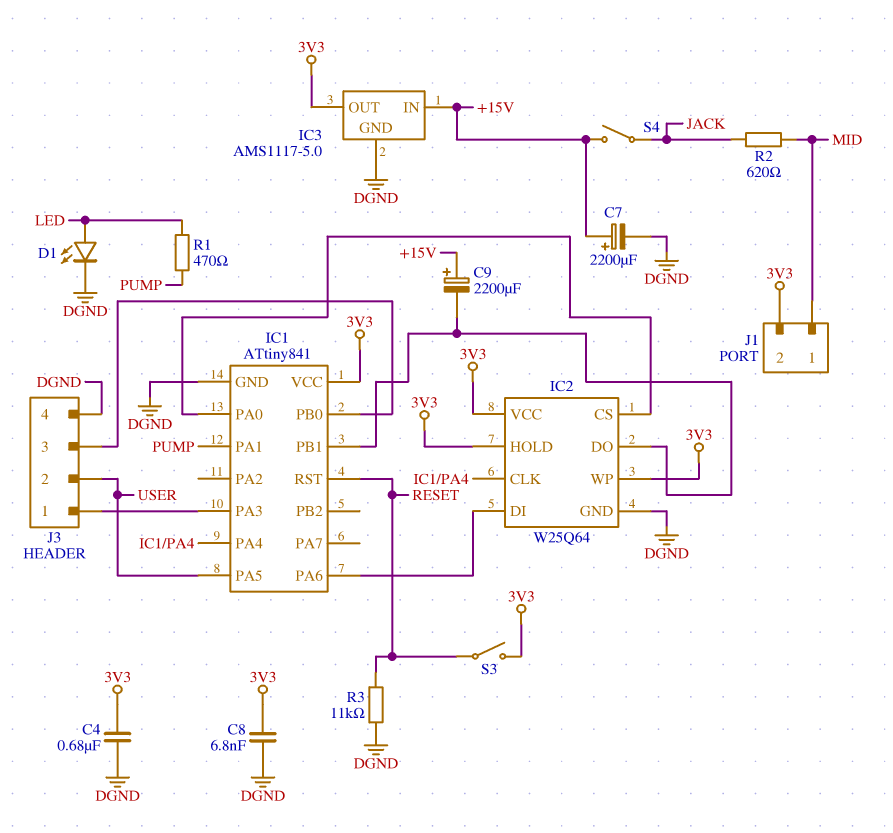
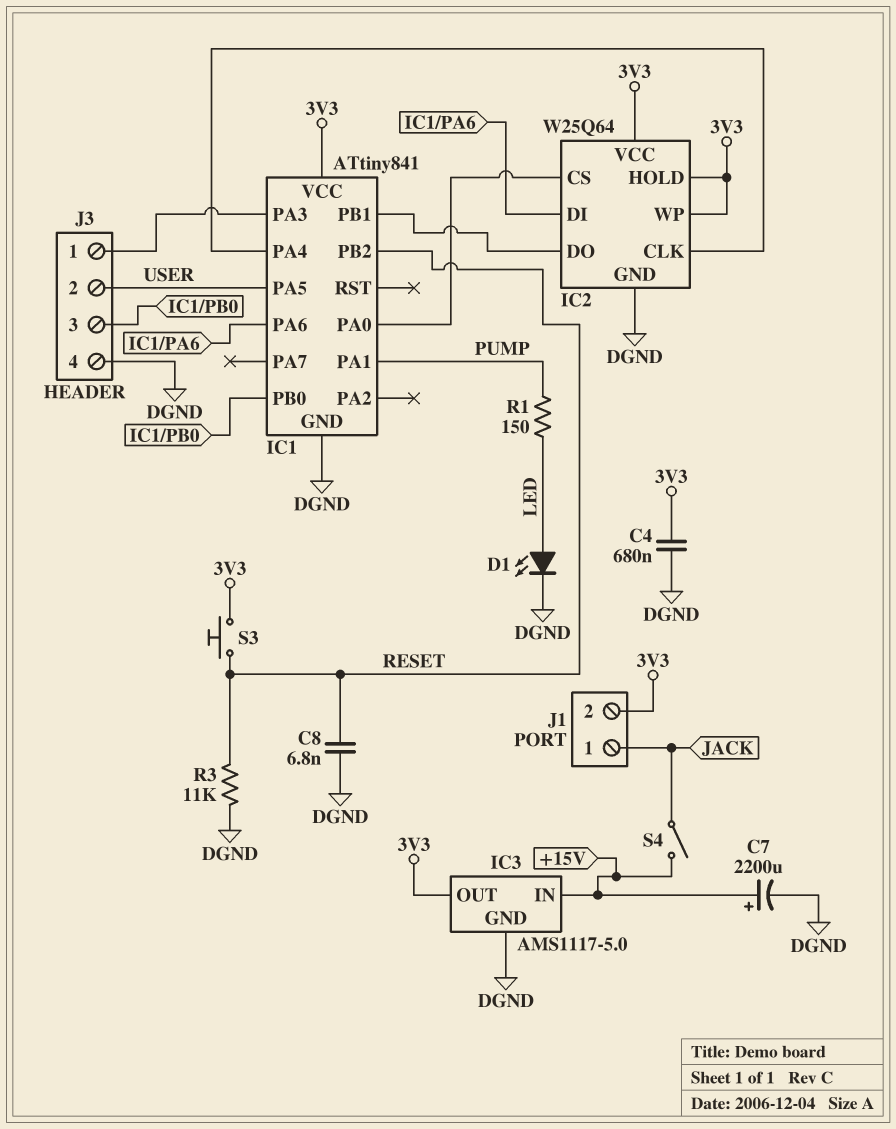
C8: 6.8nF (3V3, DGND) -> 6.8nF (DGND, RESET)
C9: 2200uF (plus +15V, minus IC1/PB1) -> none
IC1 pin PB2: none -> RESET
IC1 pin RST: RESET -> none
J1 pin 1: MID -> JACK
R1: 470 (LED, PUMP) -> 150 (LED, PUMP)
R2: 620 (JACK, MID) -> none
S3: switch (3V3, RESET) -> button (3V3, RESET)

